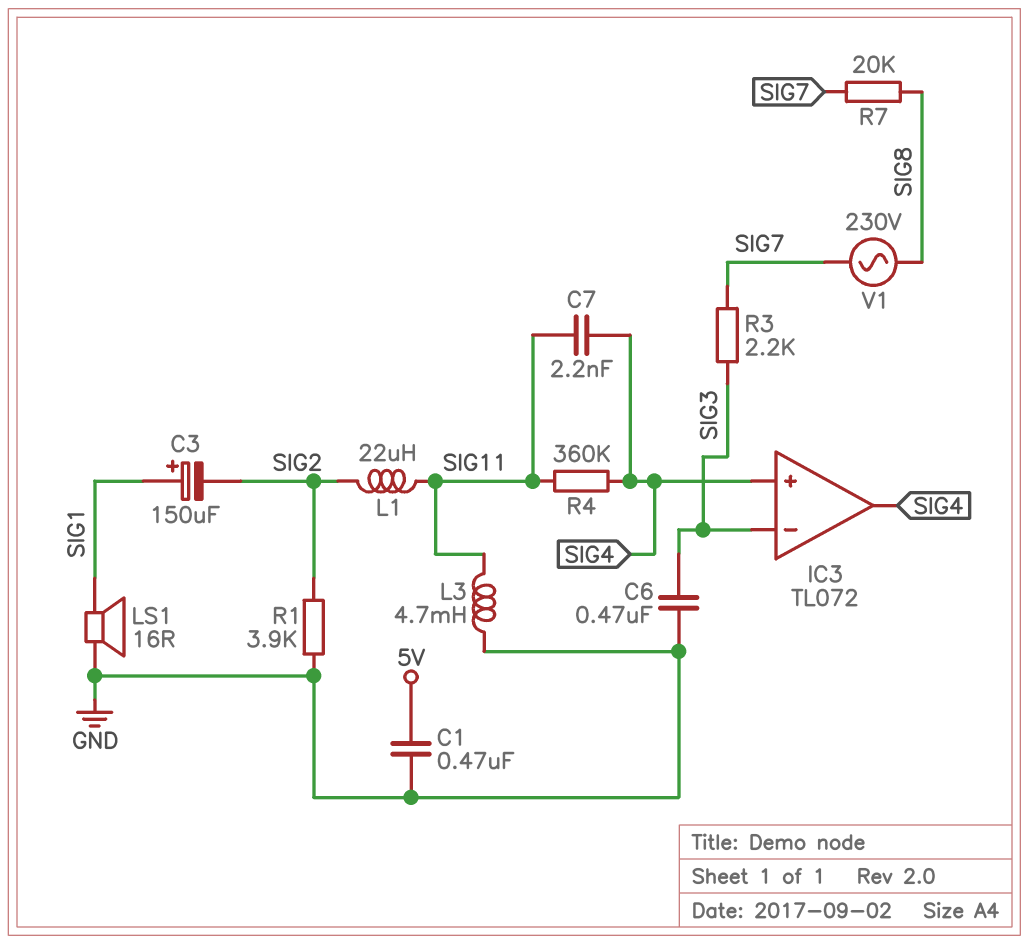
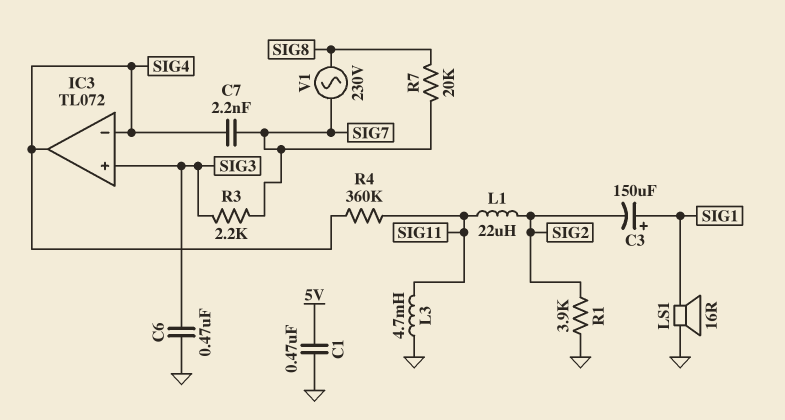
C7: 2.2nF (SIG4, SIG11) -> 2.2nF (SIG4, SIG7)
IC3 pin in+: SIG4 -> SIG3
IC3 pin in-: SIG3 -> SIG4

